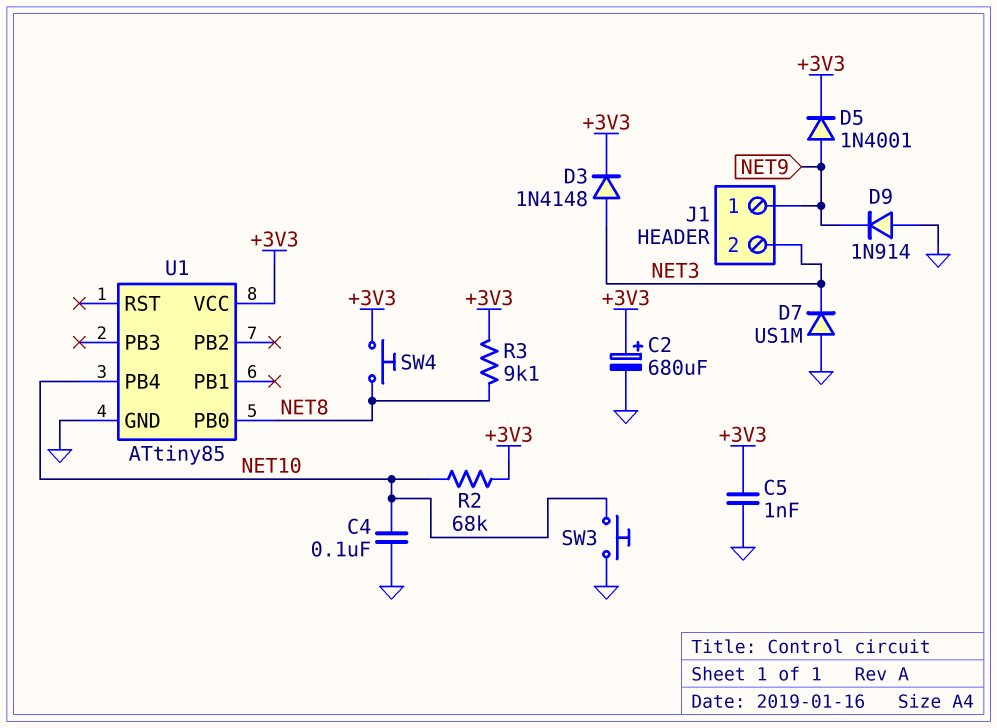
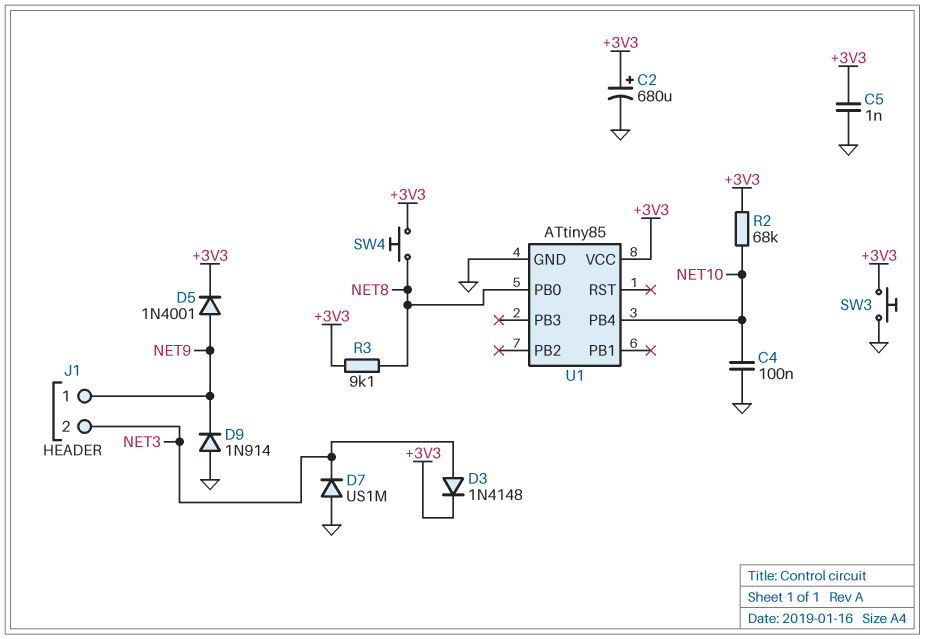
SW3: button (GND, NET10) -> button (+3V3, GND)

